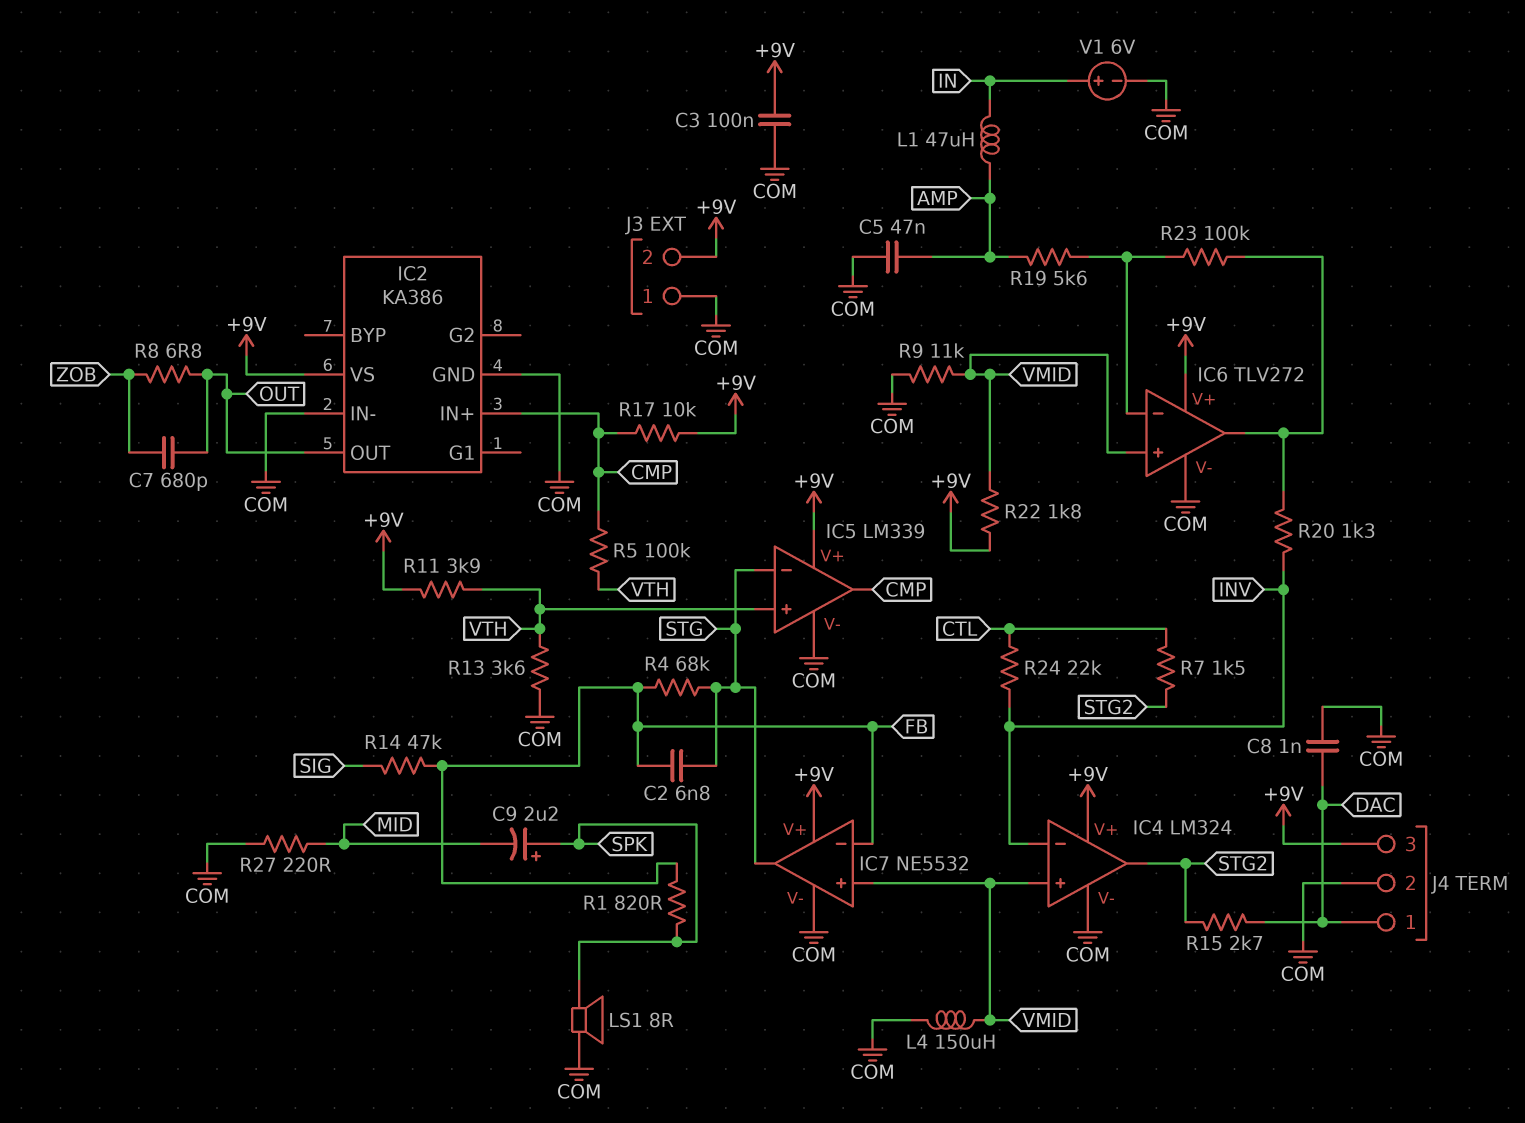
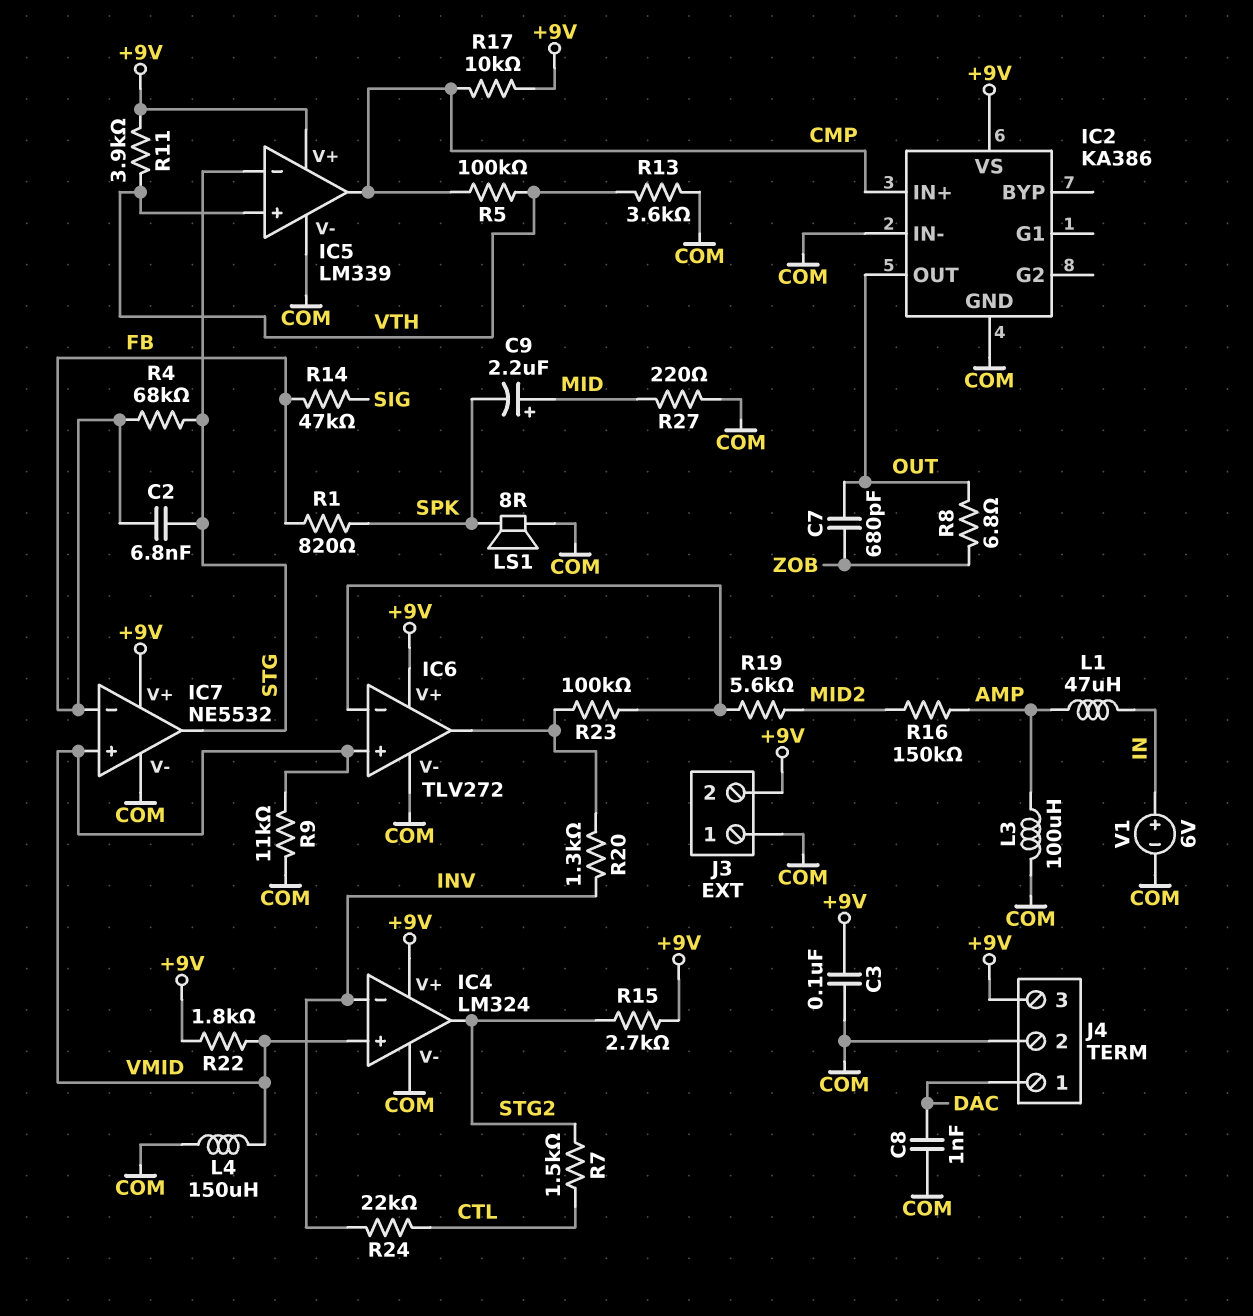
C5: 47nF (AMP, COM) -> none
C9: 2.2uF (plus SPK, minus MID) -> 2.2uF (plus MID, minus SPK)
L3: none -> 100uH (AMP, COM)
R15: 2.7k (DAC, STG2) -> 2.7k (+9V, STG2)
R16: none -> 150k (AMP, MID2)
R19: 5.6k (AMP, IC6/in-) -> 5.6k (IC6/in-, MID2)

